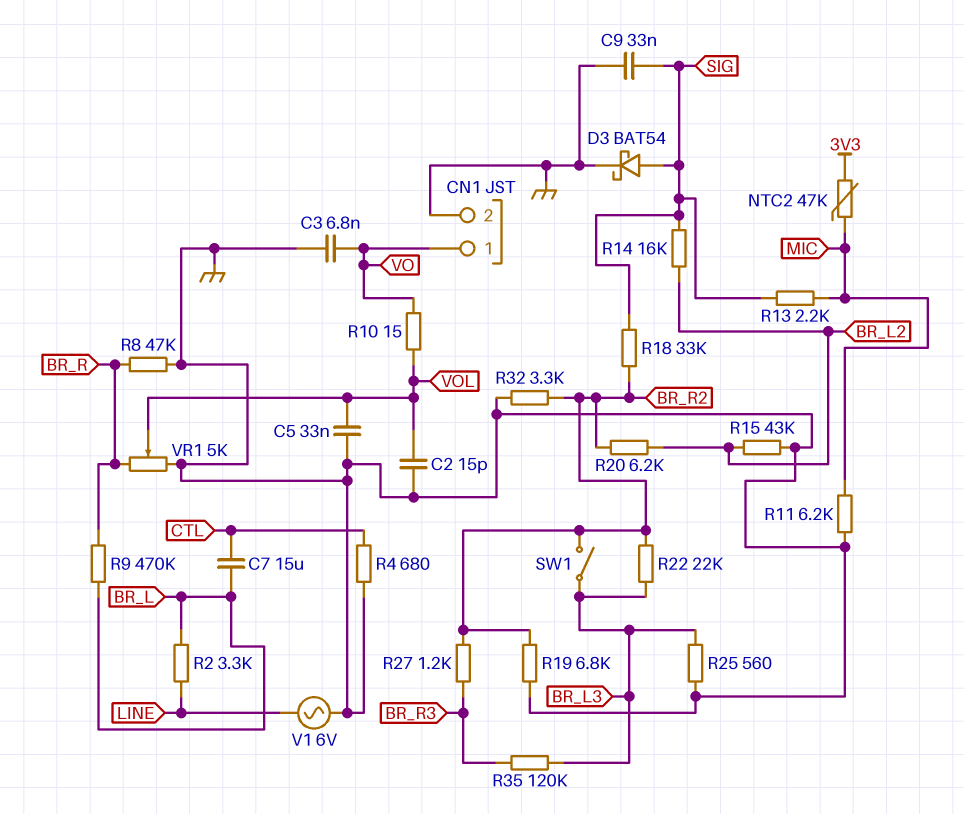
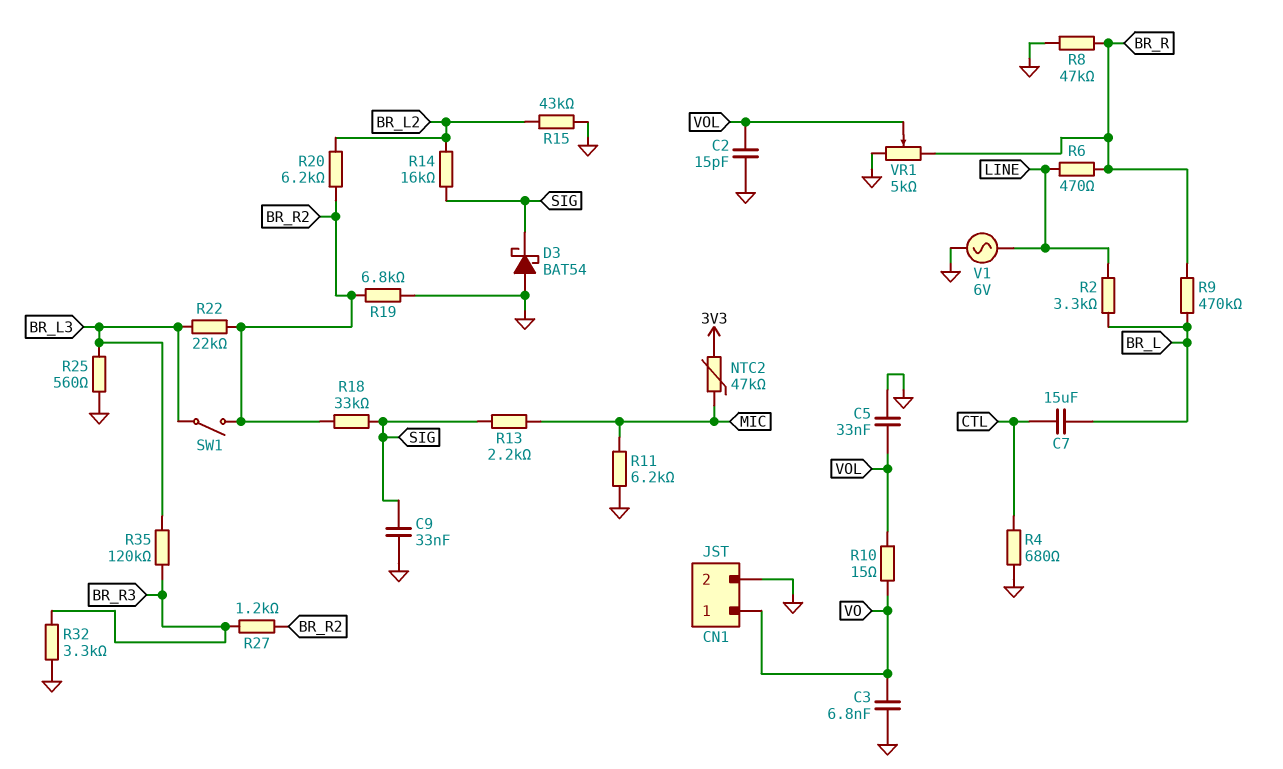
D3: schottky BAT54 (A SIG, K GND) -> schottky BAT54 (A GND, K SIG)
R6: none -> 470 (BR_R, LINE)
R32: 3.3k (BR_R2, GND) -> 3.3k (BR_R3, GND)

